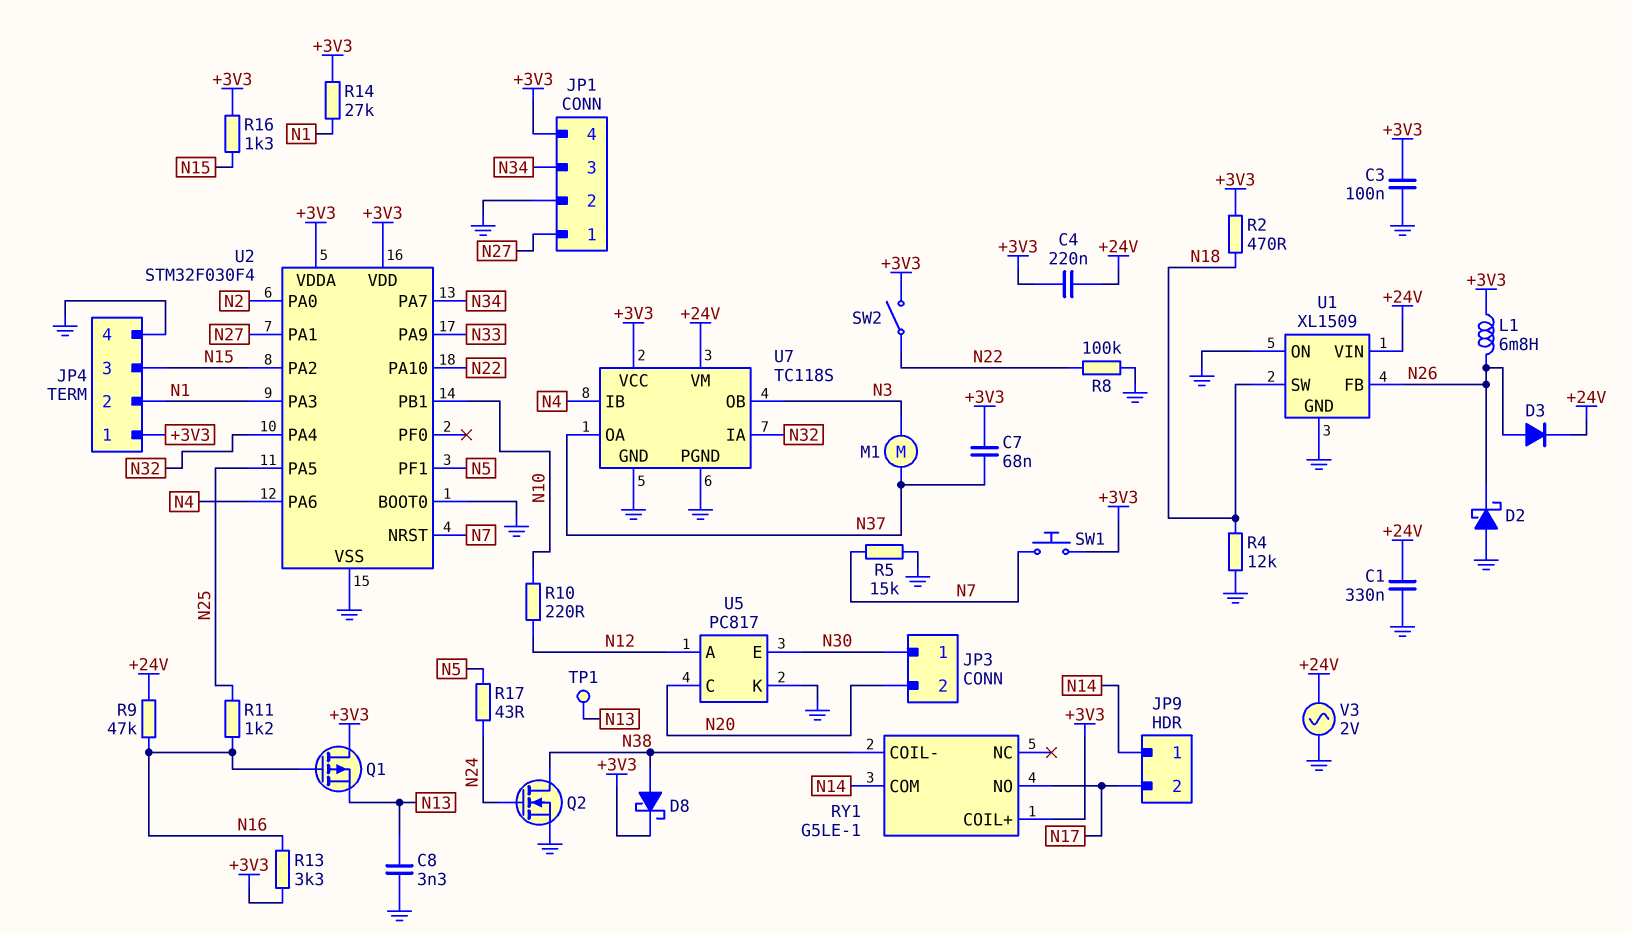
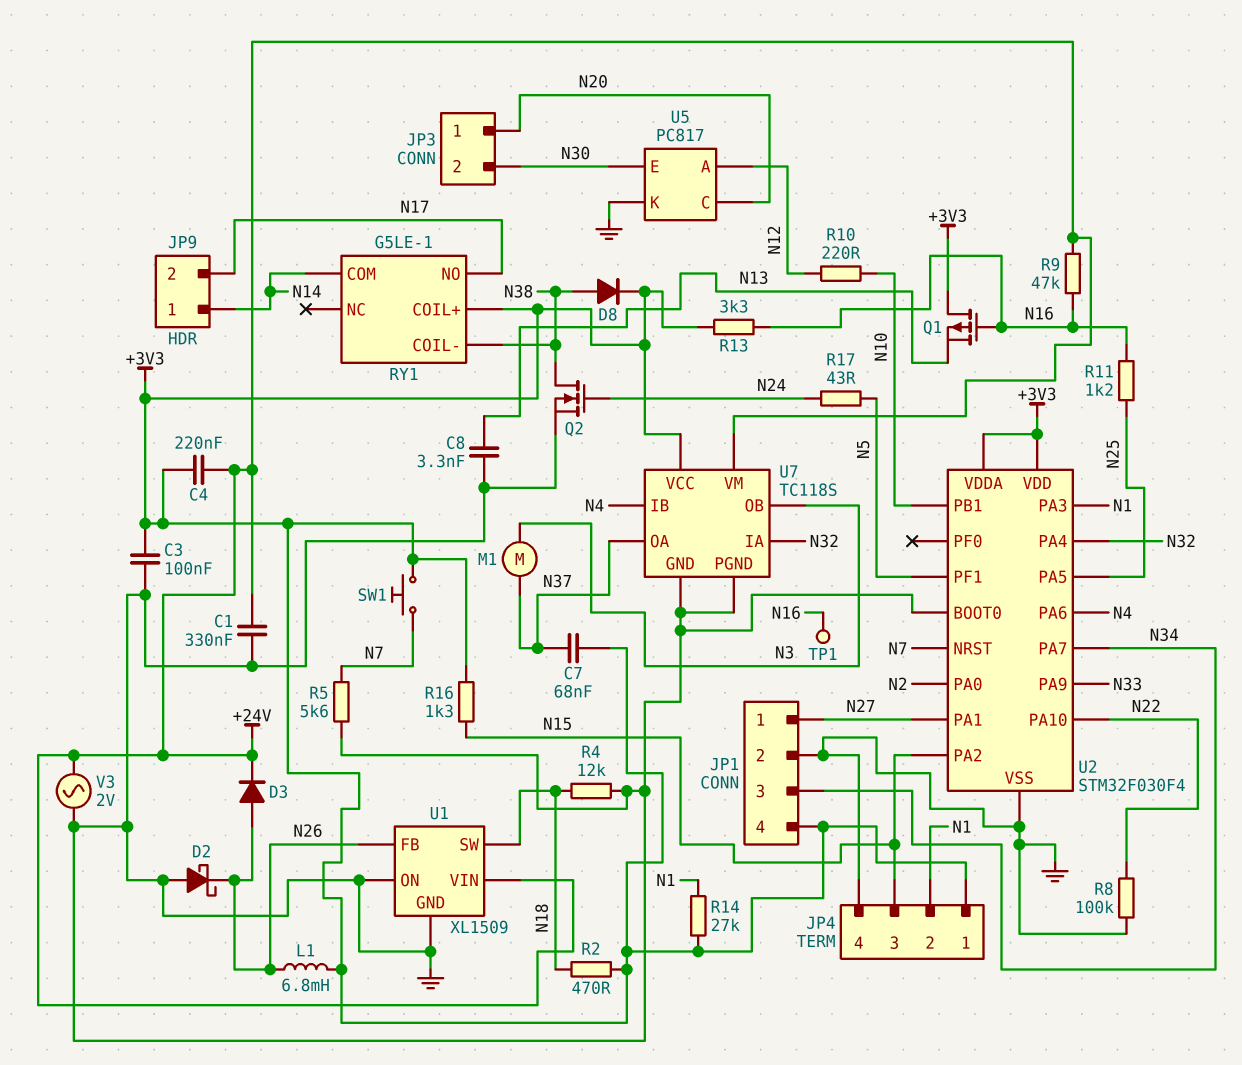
D8: schottky (A N38, K +3V3) -> diode (A N38, K +3V3)
JP3 pin 1: N30 -> N20
JP3 pin 2: N20 -> N30
R5: 15k (GND, N7) -> 5.6k (GND, N7)
SW2: switch (+3V3, N22) -> none
TP1: test point (N13) -> test point (N16)

